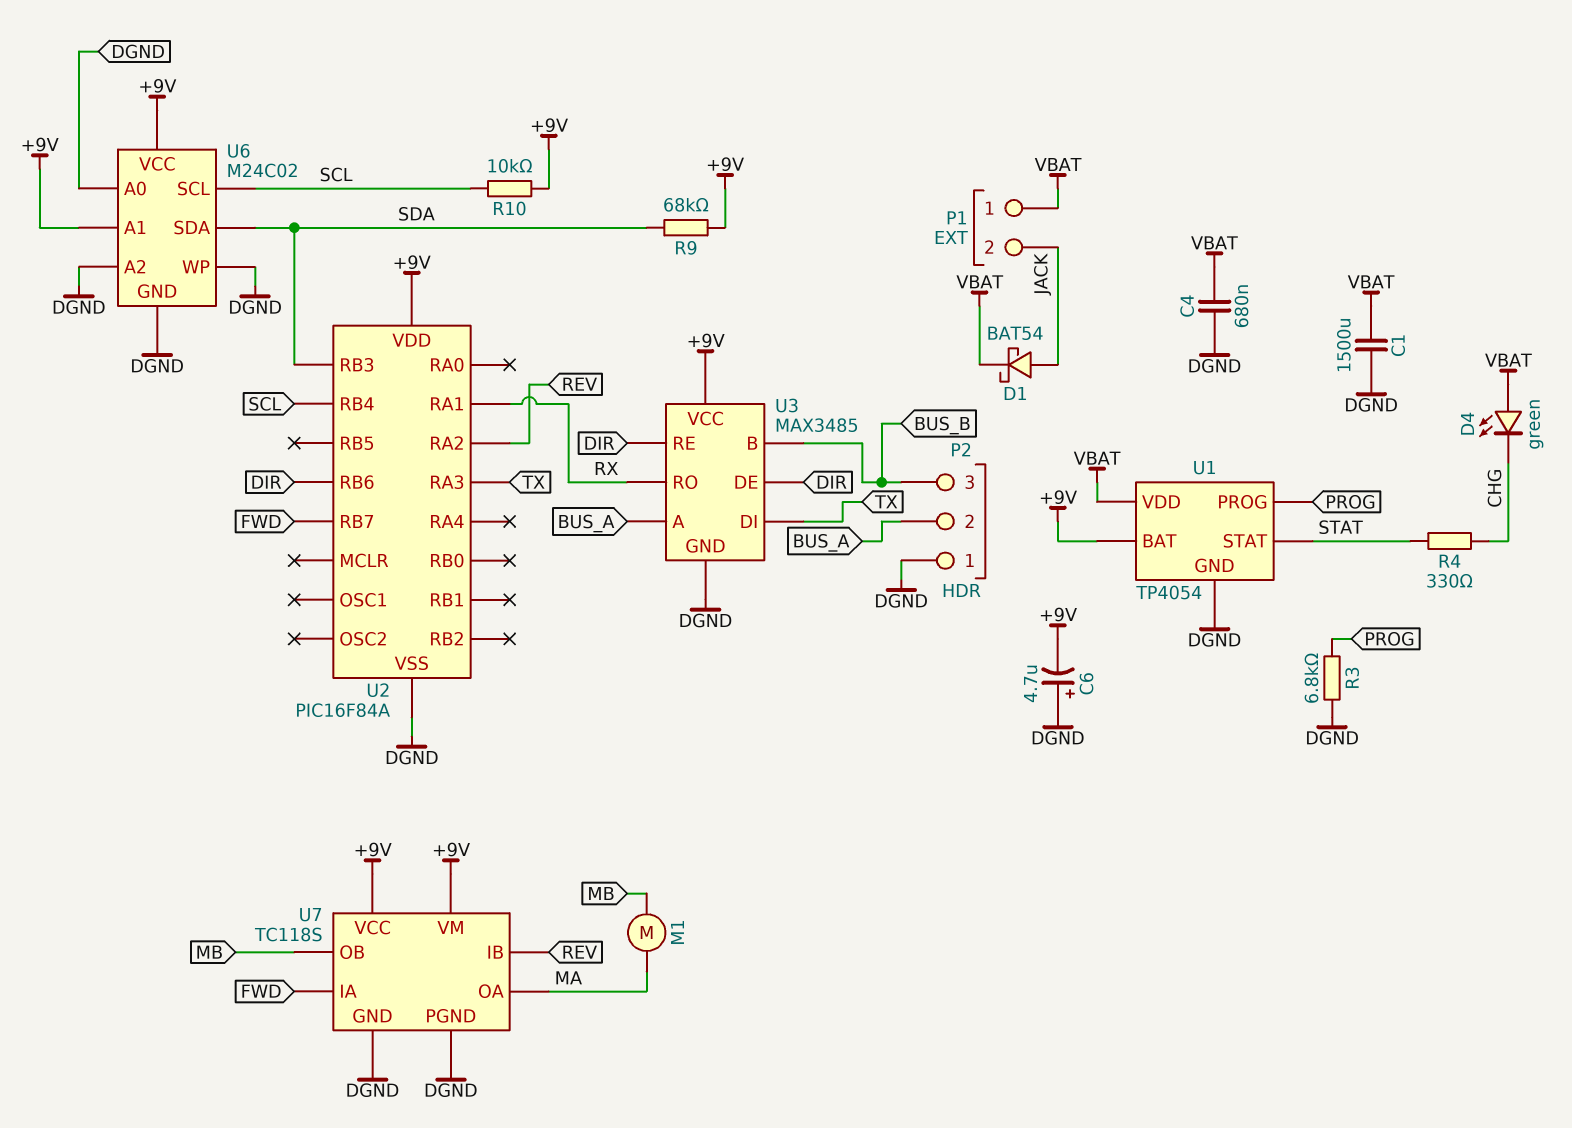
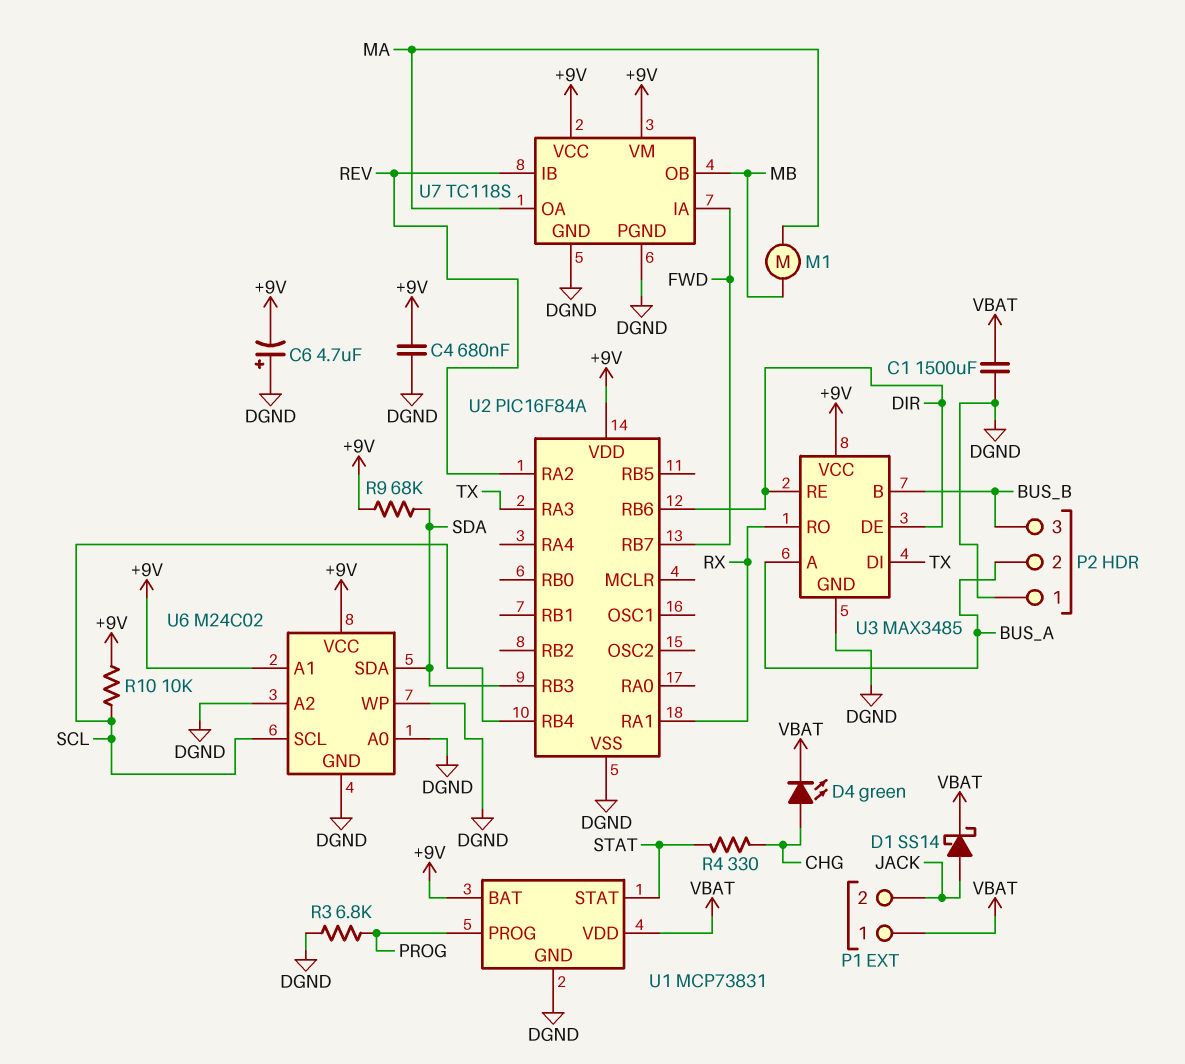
C4: 680nF (DGND, VBAT) -> 680nF (+9V, DGND)
D1: schottky BAT54 (A JACK, K VBAT) -> schottky SS14 (A JACK, K VBAT)
D4: LED green (A VBAT, K CHG) -> LED green (A CHG, K VBAT)
U1: TP4054 -> MCP73831

